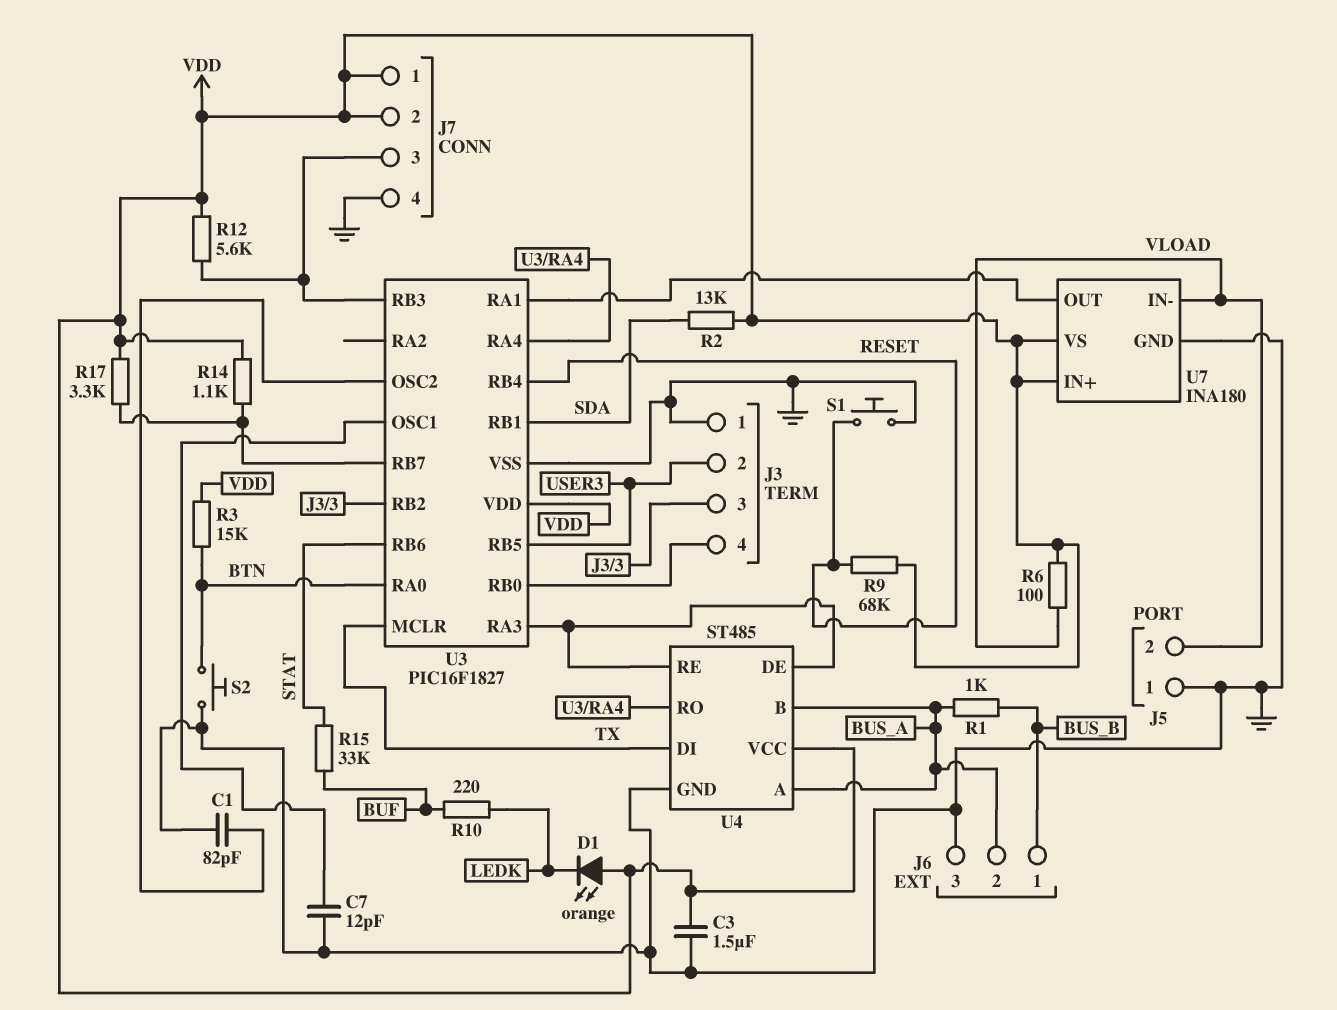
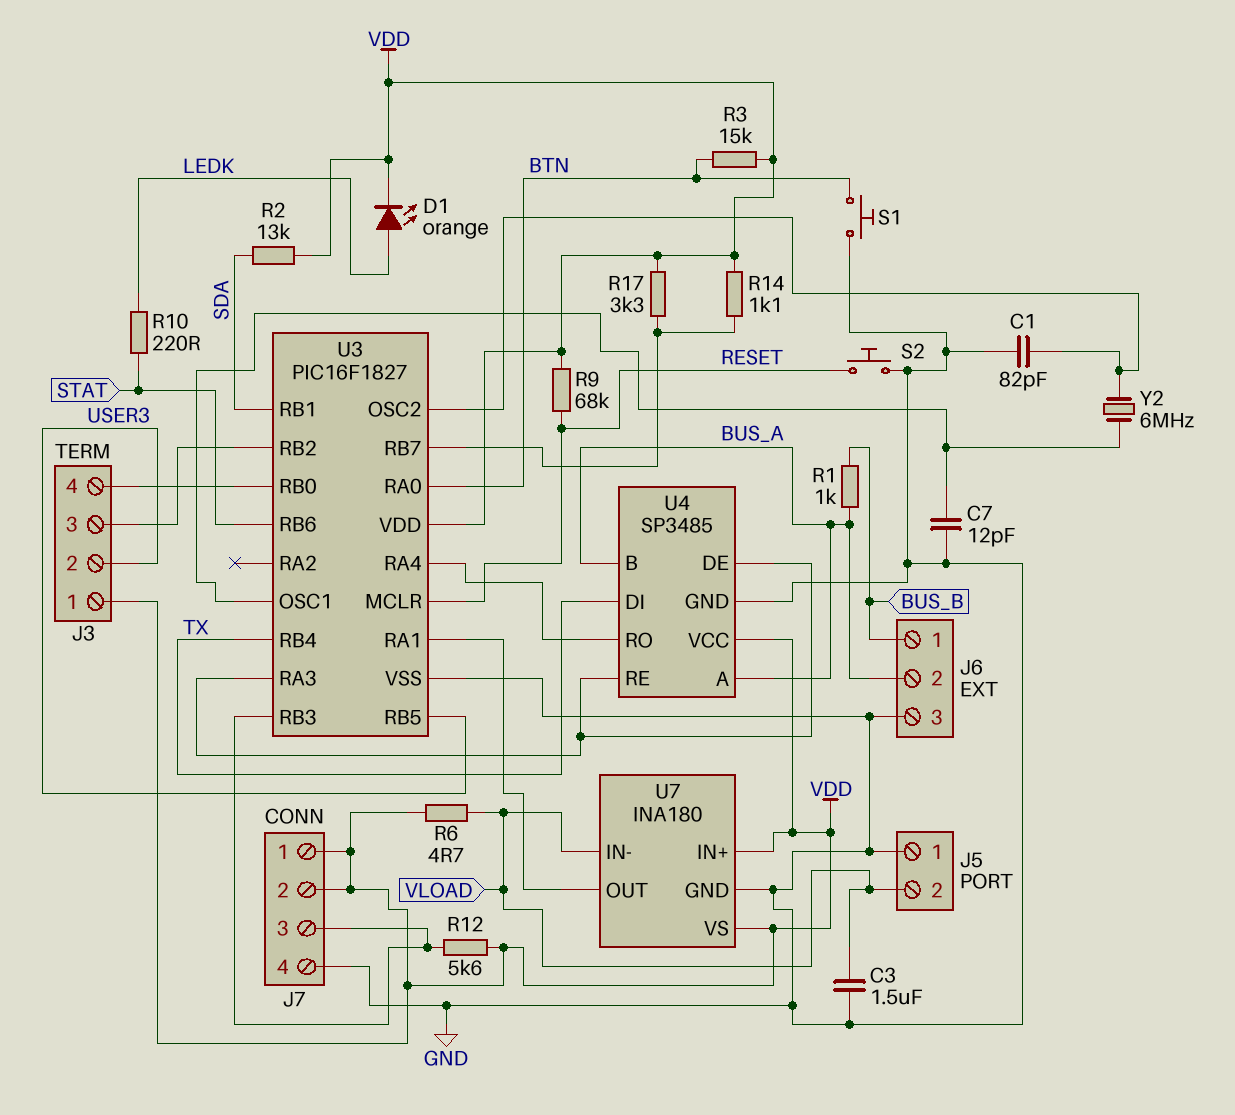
C3: 1.5uF (GND, VDD) -> 1.5uF (GND, VLOAD)
D1: LED orange (A VDD, K LEDK) -> LED orange (A LEDK, K VDD)
J3 pin 1: GND -> VDD
R6: 100 (VDD, VLOAD) -> 4.7 (VDD, VLOAD)
R10: 220 (BUF, LEDK) -> 220 (LEDK, STAT)
R15: 33k (BUF, STAT) -> none
S1: button (GND, RESET) -> button (BTN, GND)
S2: button (BTN, GND) -> button (GND, RESET)
U3 pin MCLR: TX -> RESET
U3 pin RB4: RESET -> TX
U4: ST485 -> SP3485
Y2: none -> 6MHz (U3/OSC1, U3/OSC2)

